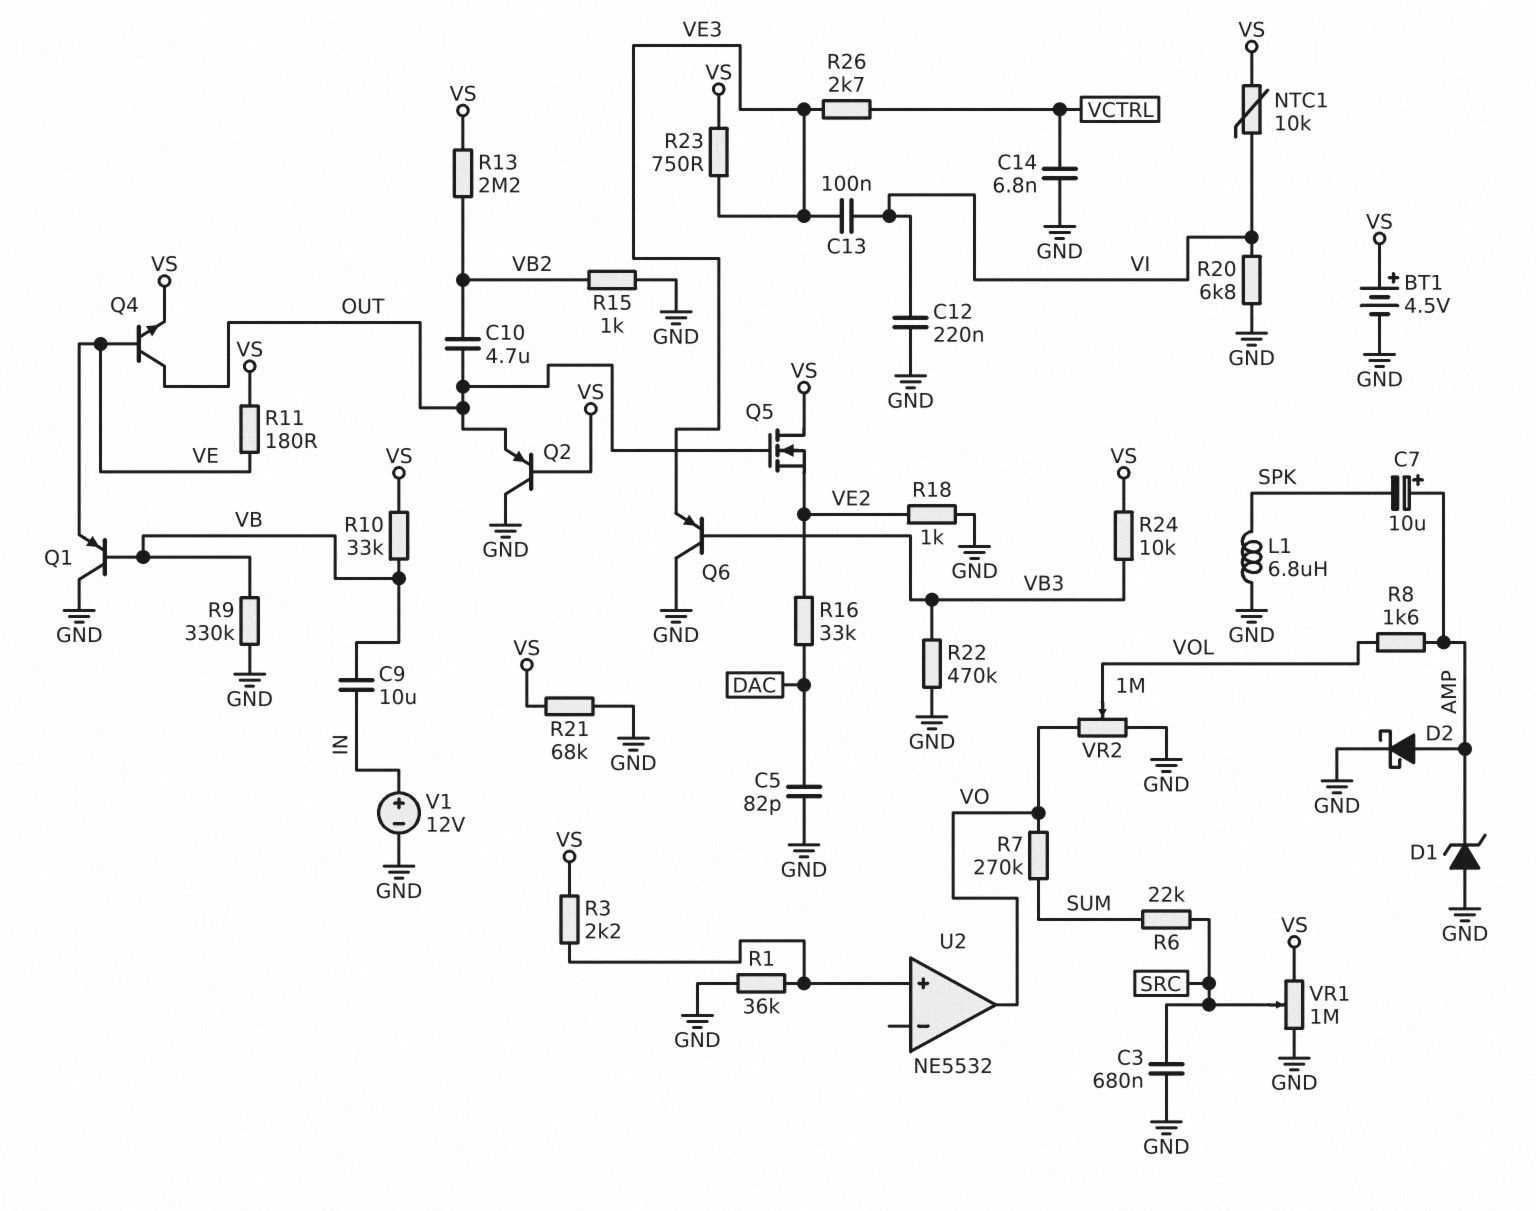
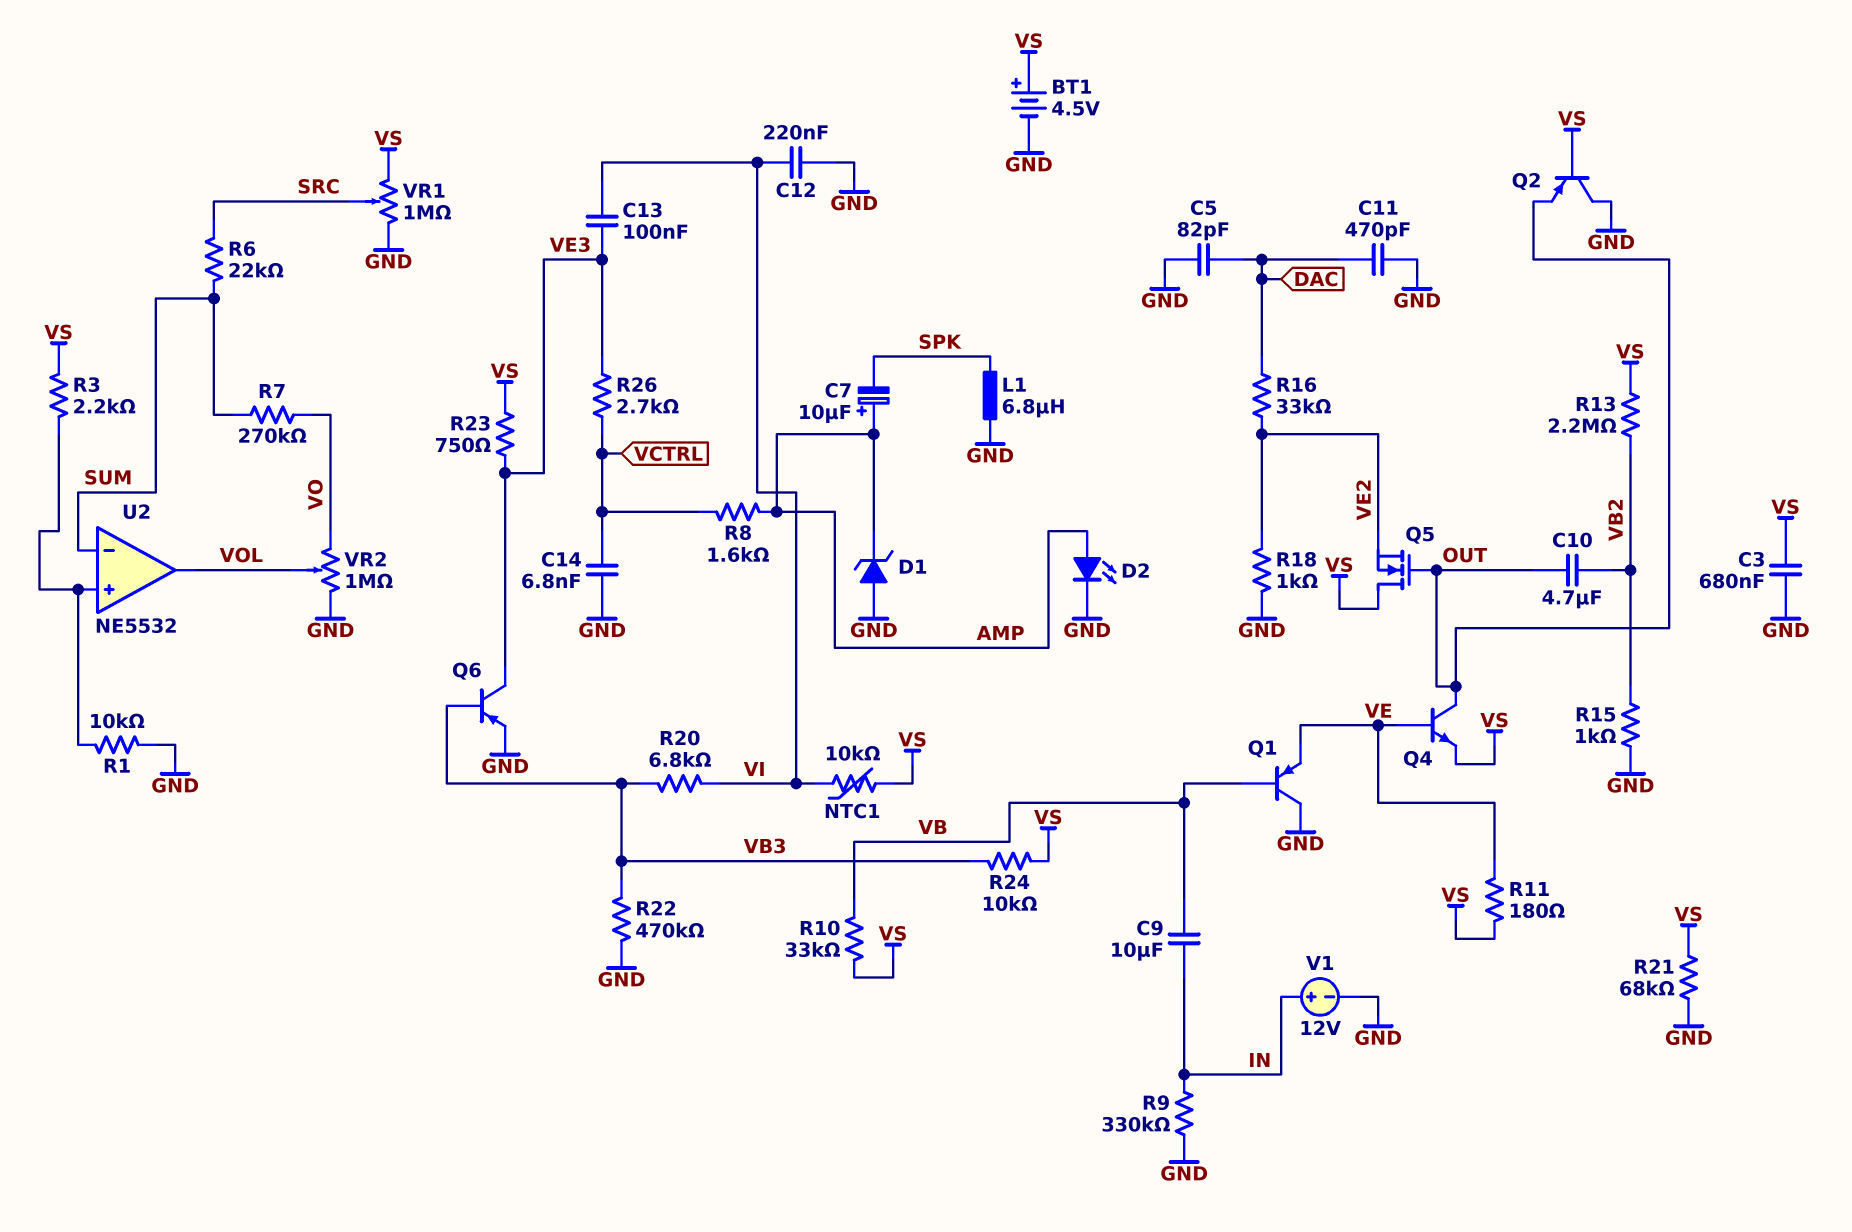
C3: 680nF (GND, SRC) -> 680nF (GND, VS)
C11: none -> 470pF (DAC, GND)
D2: schottky (A AMP, K GND) -> LED (A AMP, K GND)
Q6: PNP (B VB3, C GND, E VE3) -> PNP (B VB3, C VE3, E GND)
R1: 36k (GND, U2/in+) -> 10k (GND, U2/in+)
R8: 1.6k (AMP, VOL) -> 1.6k (AMP, VCTRL)
R9: 330k (GND, VB) -> 330k (GND, IN)
R20: 6.8k (GND, VI) -> 6.8k (VB3, VI)
U2 pin in-: none -> SUM
U2 pin out: VO -> VOL

